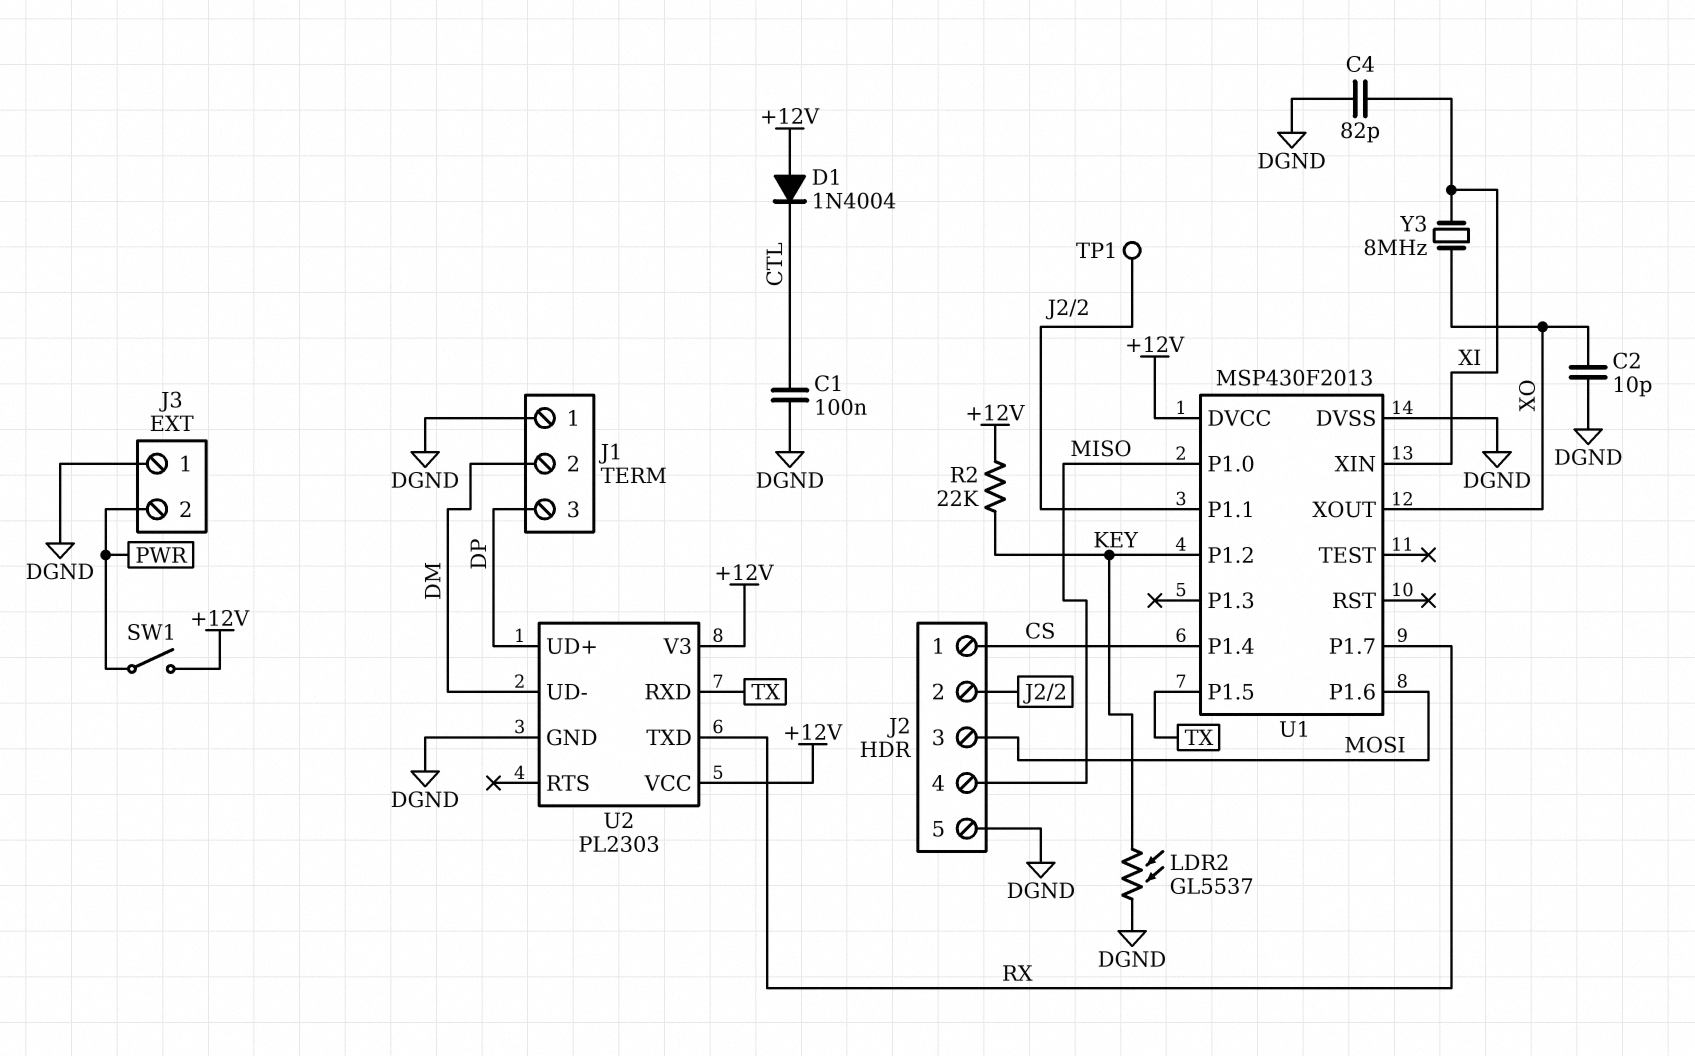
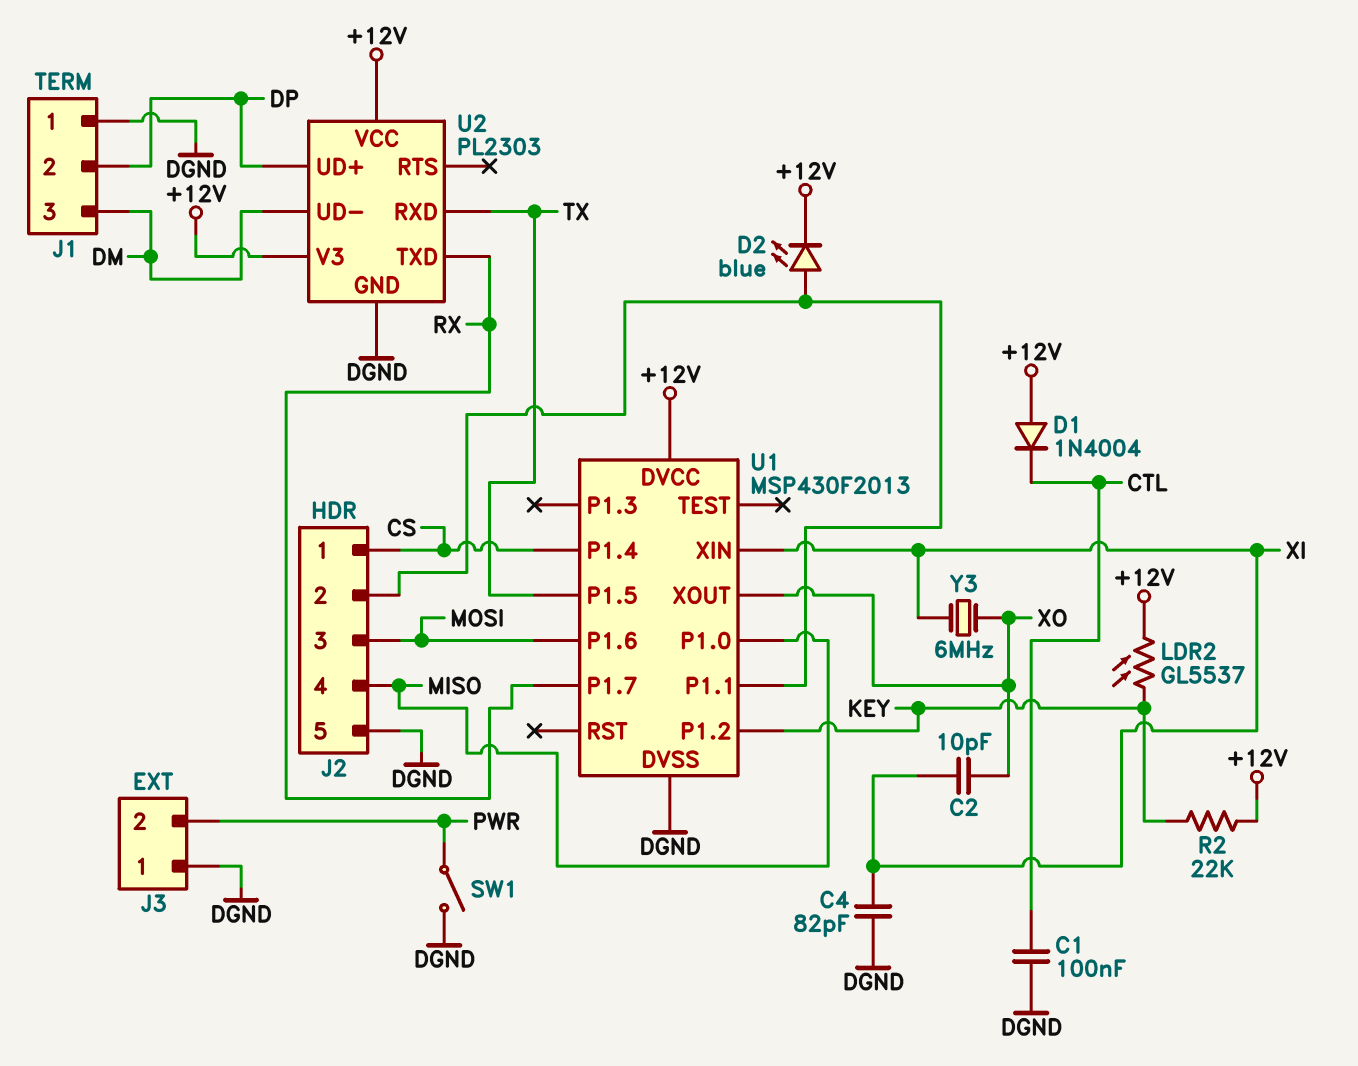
C2: 10pF (DGND, XO) -> 10pF (XI, XO)
D2: none -> LED blue (A J2/2, K +12V)
J1 pin 2: DM -> DP
J1 pin 3: DP -> DM
LDR2: GL5537 (DGND, KEY) -> GL5537 (+12V, KEY)
SW1: switch (+12V, PWR) -> switch (DGND, PWR)
TP1: test point (J2/2) -> none
Y3: 8MHz (XI, XO) -> 6MHz (XI, XO)

